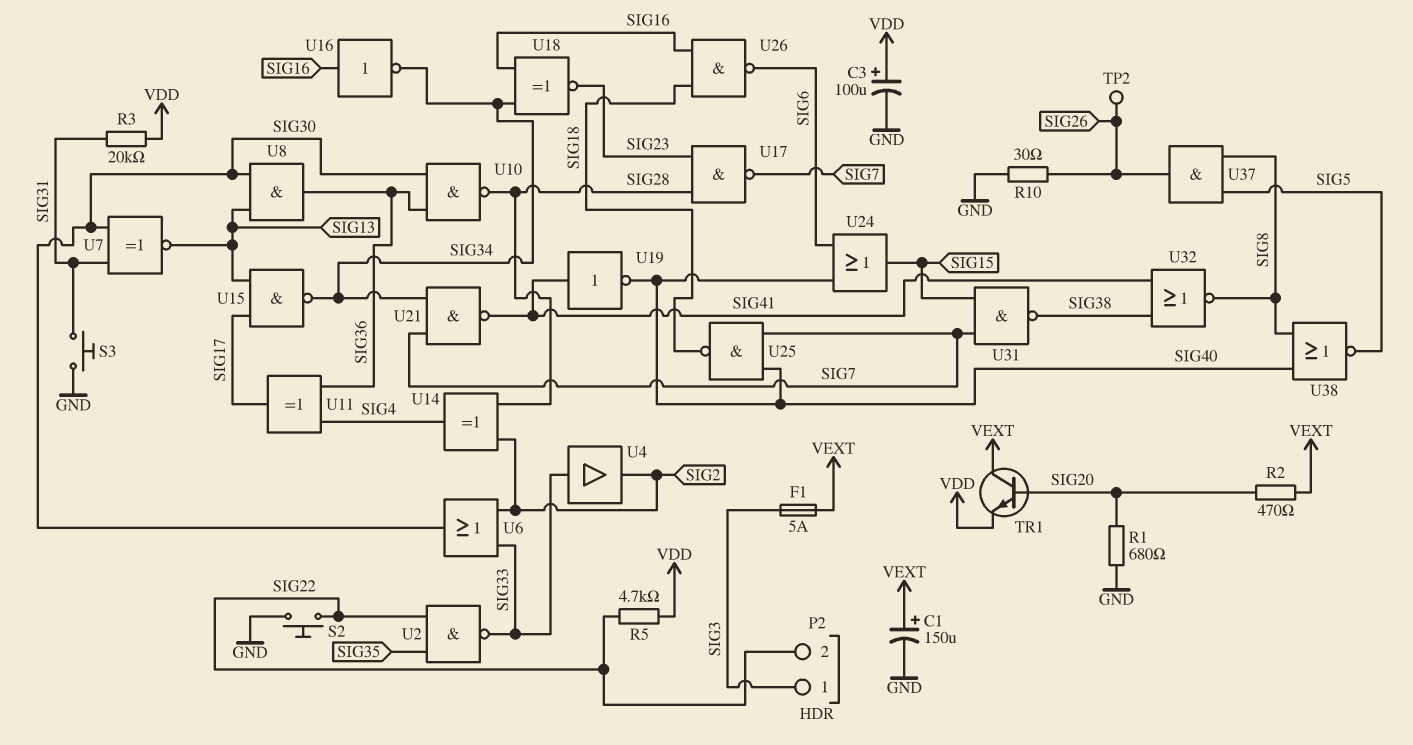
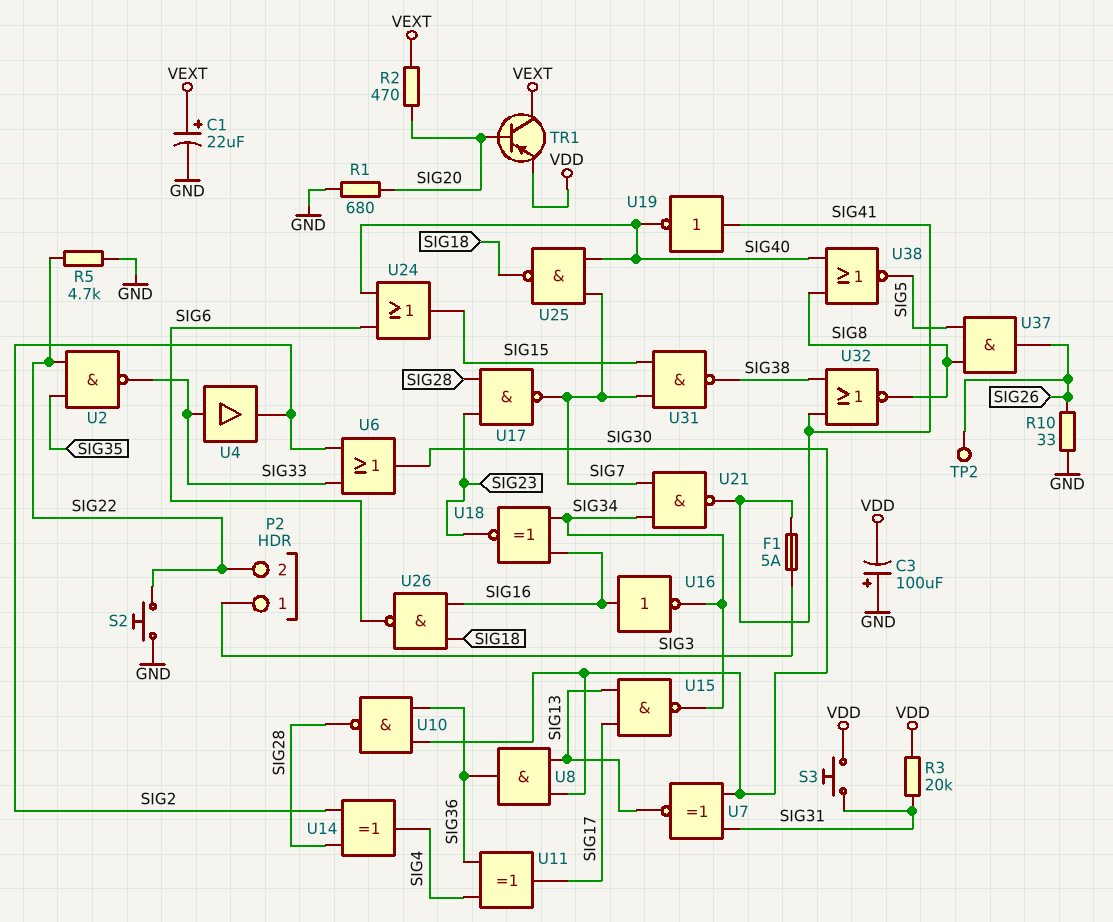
C1: 150uF (plus VEXT, minus GND) -> 22uF (plus VEXT, minus GND)
C3: 100uF (plus VDD, minus GND) -> 100uF (plus GND, minus VDD)
F1: 5A (SIG3, VEXT) -> 5A (SIG3, SIG41)
R5: 4.7k (SIG22, VDD) -> 4.7k (GND, SIG22)
R10: 30 (GND, SIG26) -> 33 (GND, SIG26)
S3: button (GND, SIG31) -> button (SIG31, VDD)
TR1: NPN (B SIG20, C VEXT, E VDD) -> PNP (B SIG20, C VEXT, E VDD)

